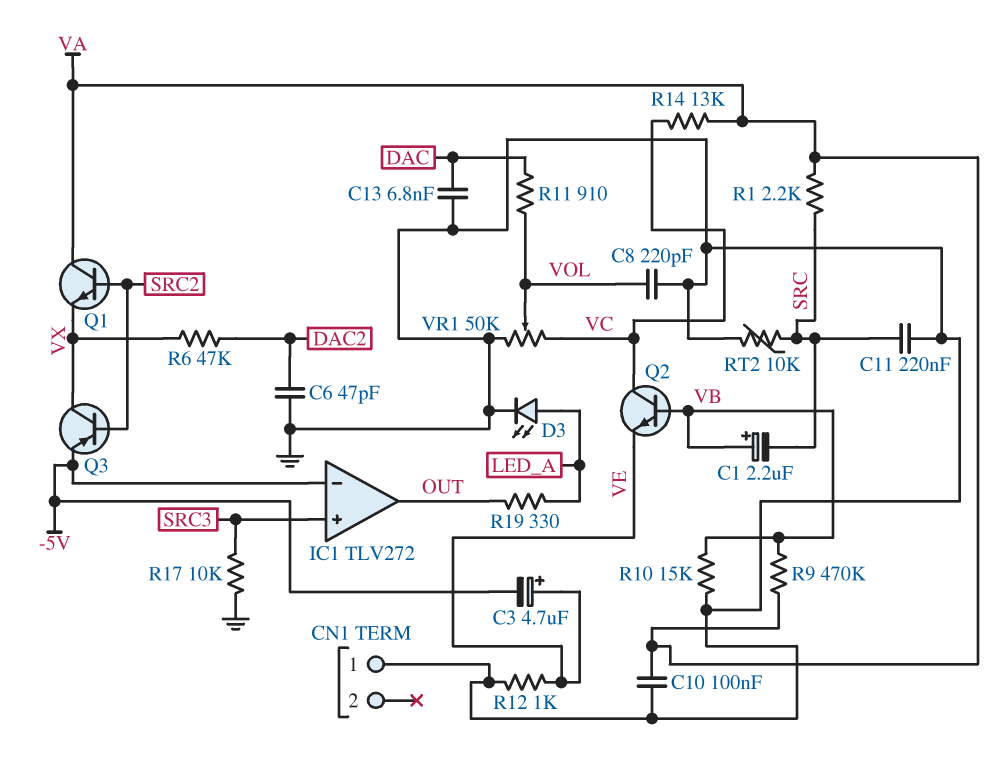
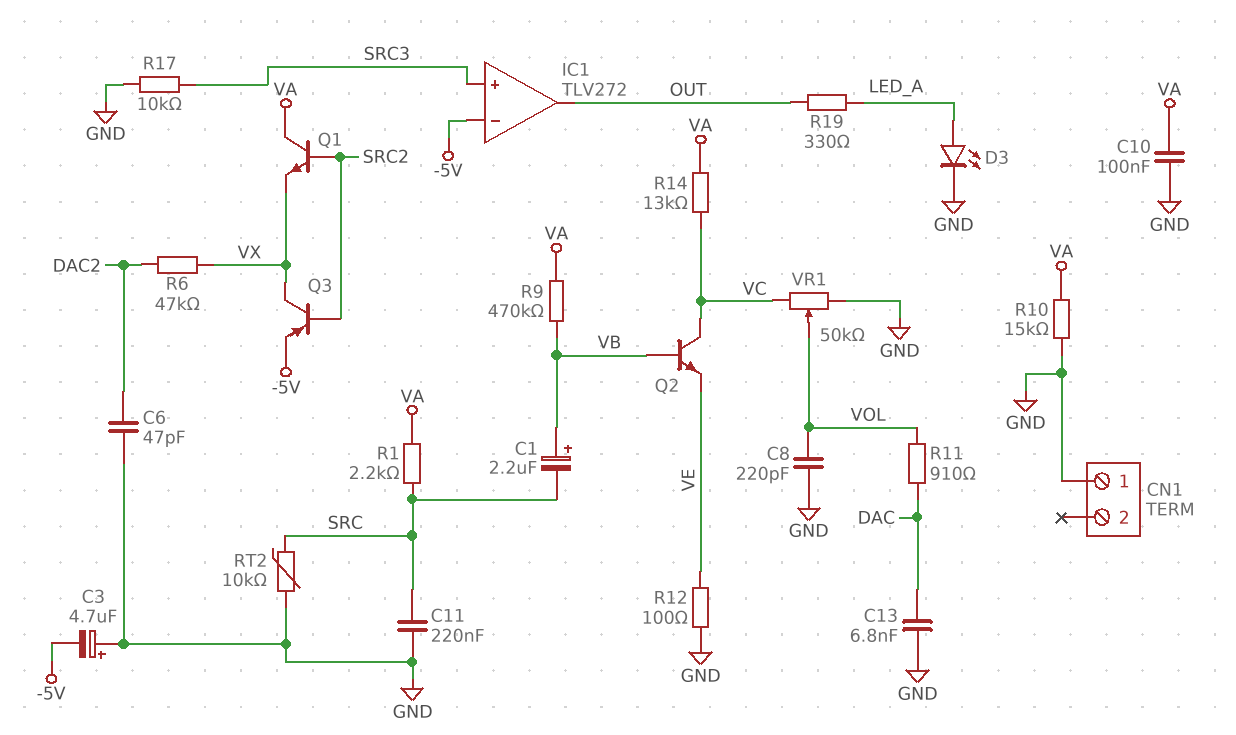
C3: 4.7uF (plus VE, minus -5V) -> 4.7uF (plus GND, minus -5V)
R10: 15k (GND, VB) -> 15k (GND, VA)
R12: 1k (GND, VE) -> 100 (GND, VE)

